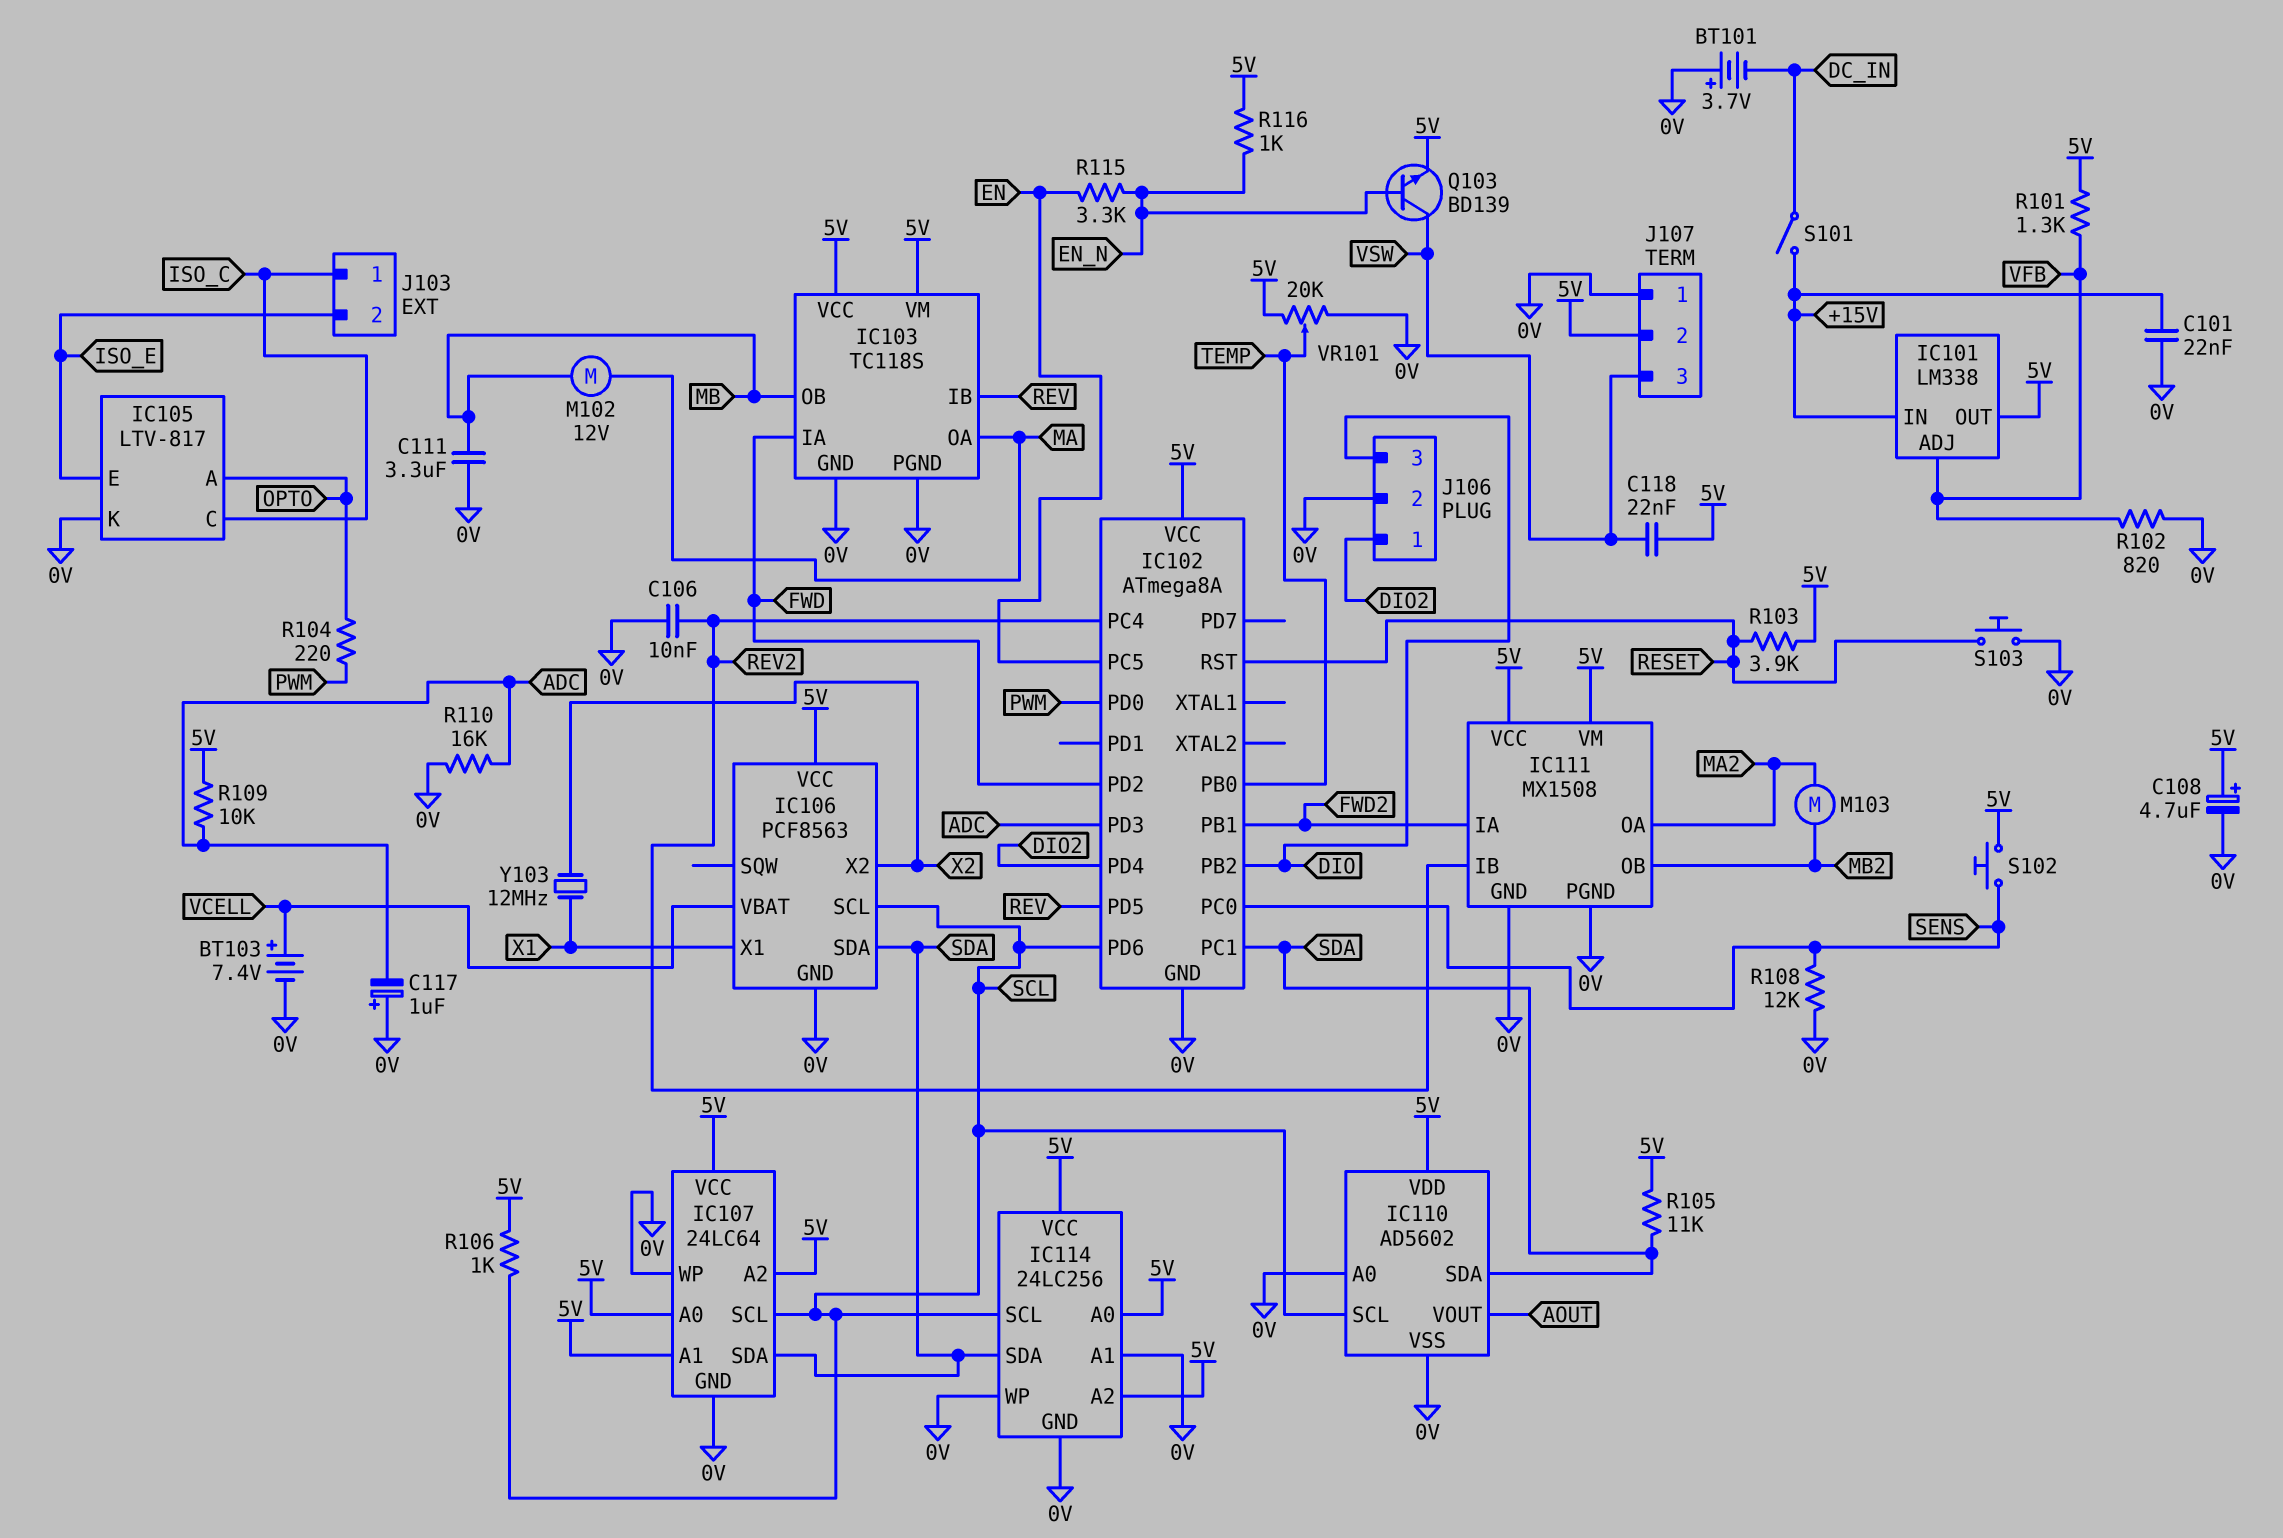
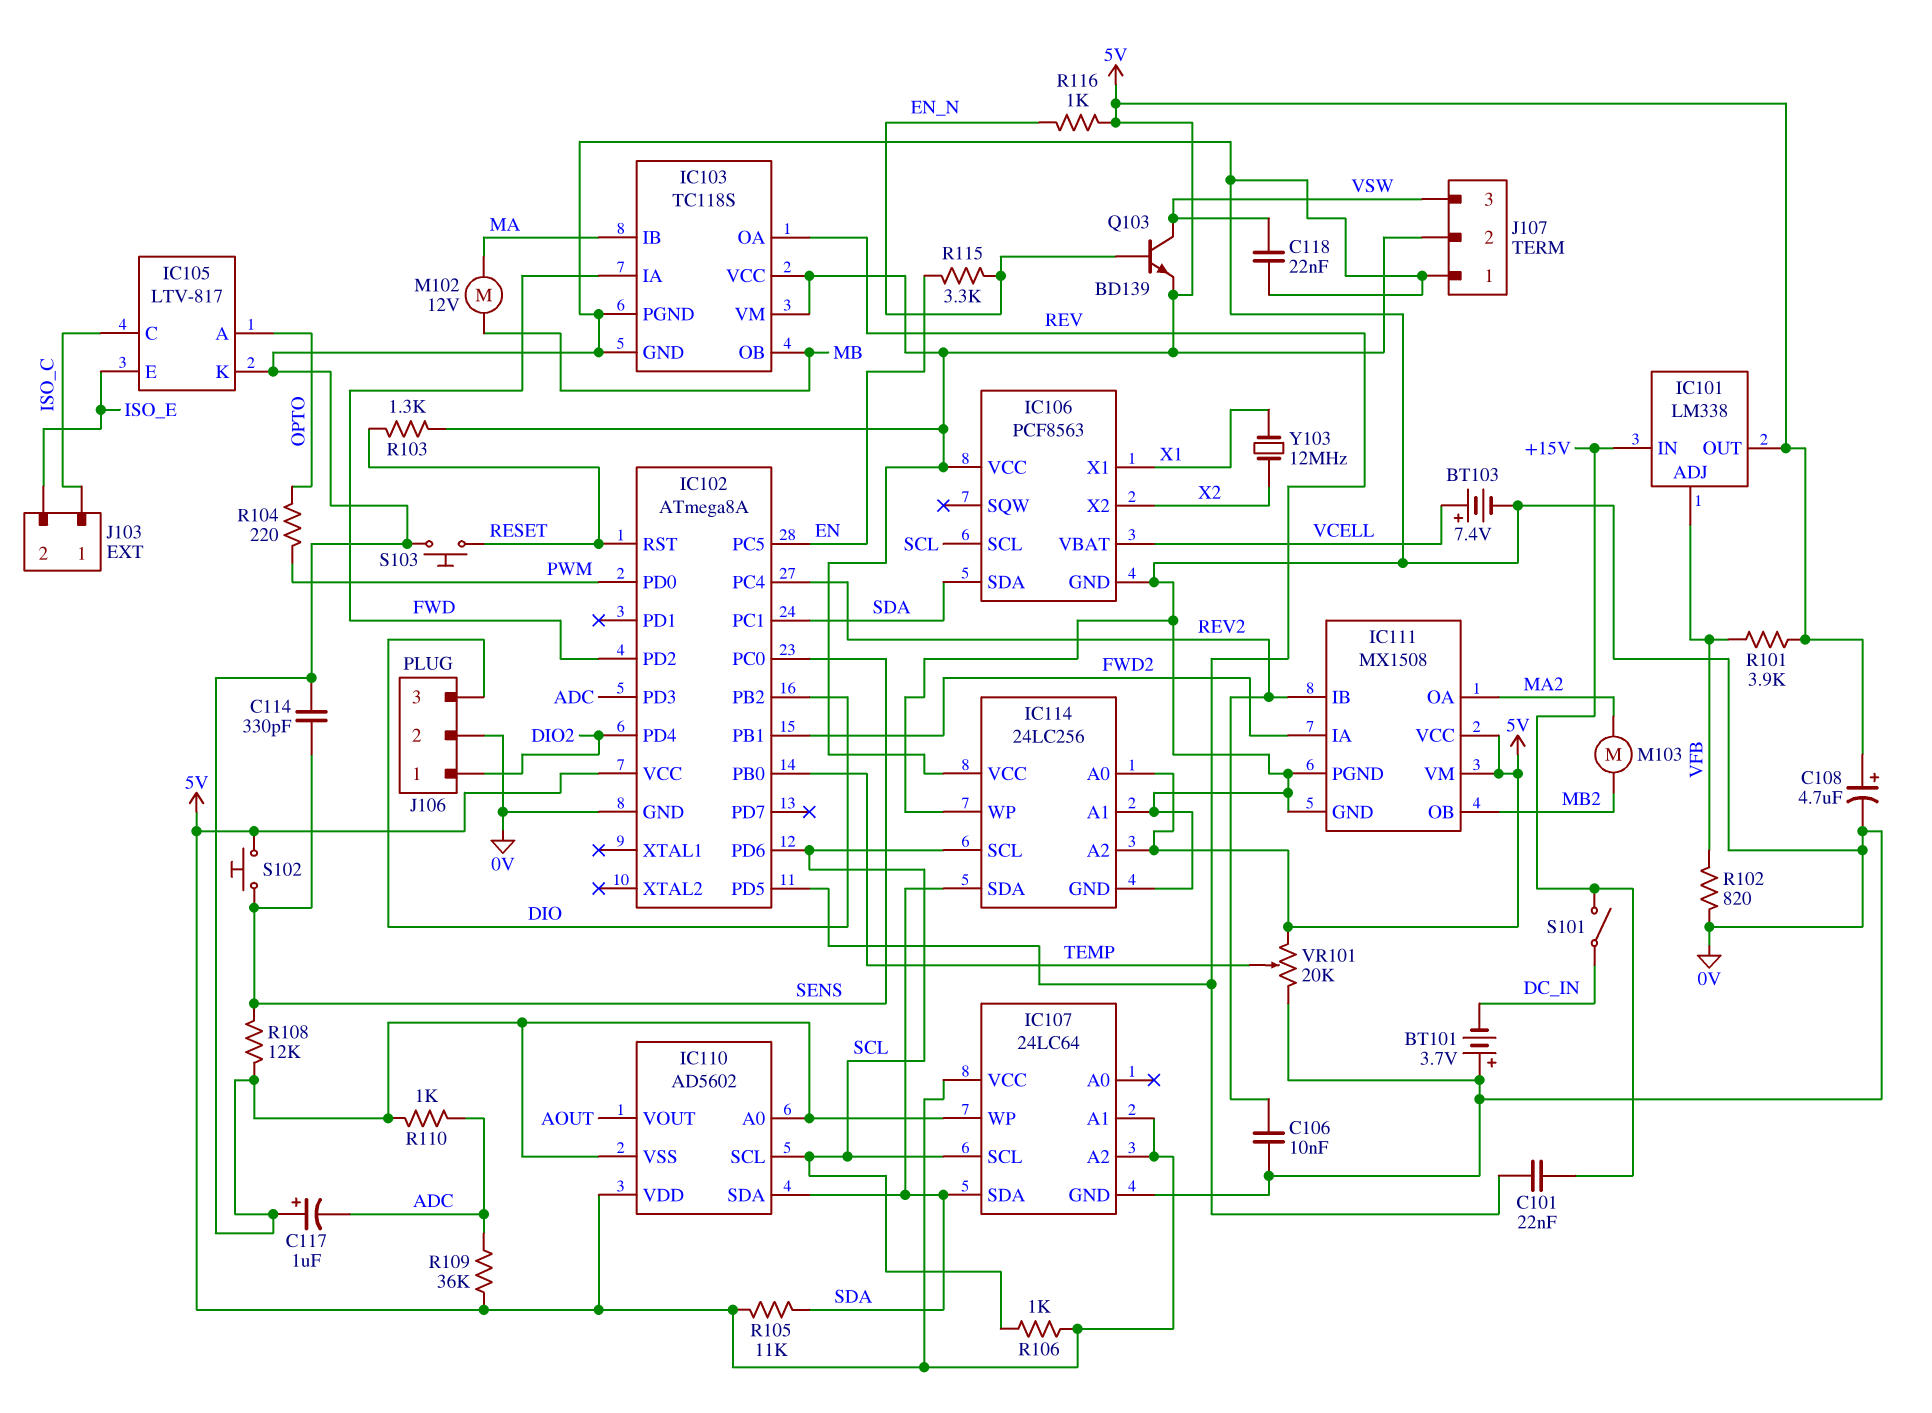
C101: 22nF (+15V, 0V) -> 22nF (+15V, REV)
C111: 3.3uF (0V, MB) -> none
C114: none -> 330pF (0V, SENS)
C118: 22nF (5V, VSW) -> 22nF (0V, VSW)
IC103 pin IB: REV -> MA
IC103 pin OA: MA -> REV
IC107 pin A0: 5V -> none
R101: 1.3k (5V, VFB) -> 3.9k (5V, VFB)
R103: 3.9k (5V, RESET) -> 1.3k (5V, RESET)
R109: 10k (5V, ADC) -> 36k (5V, ADC)
R110: 16k (0V, ADC) -> 1k (0V, ADC)

